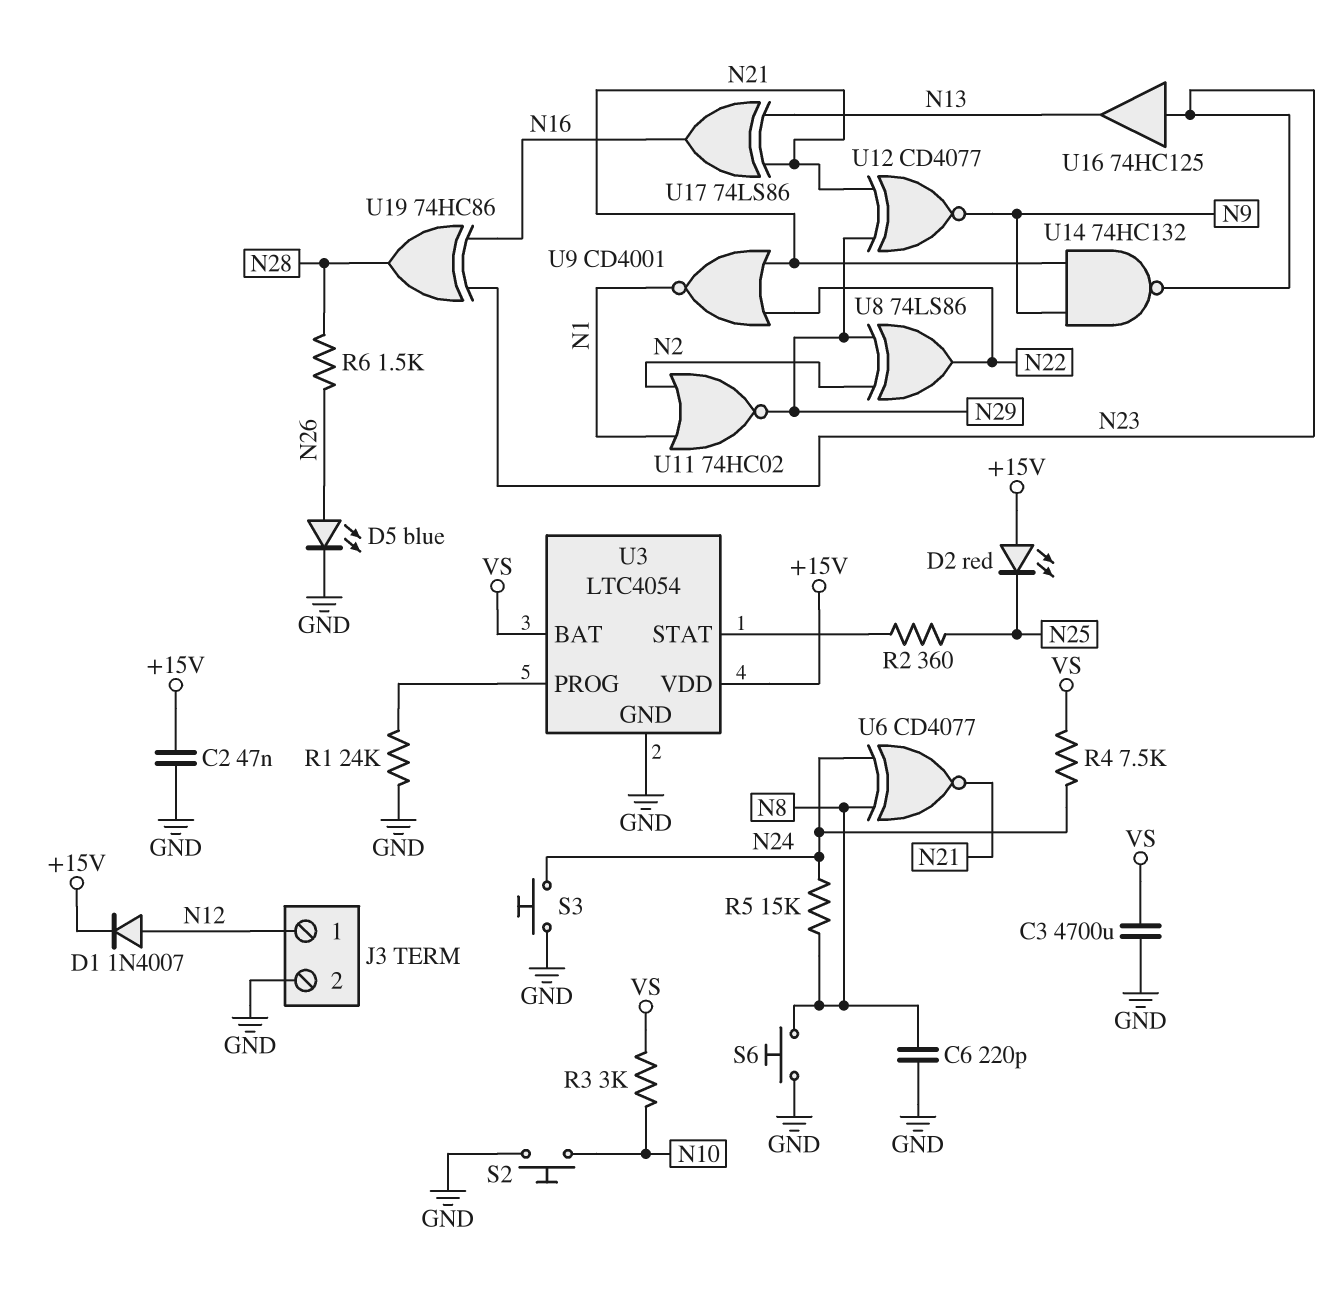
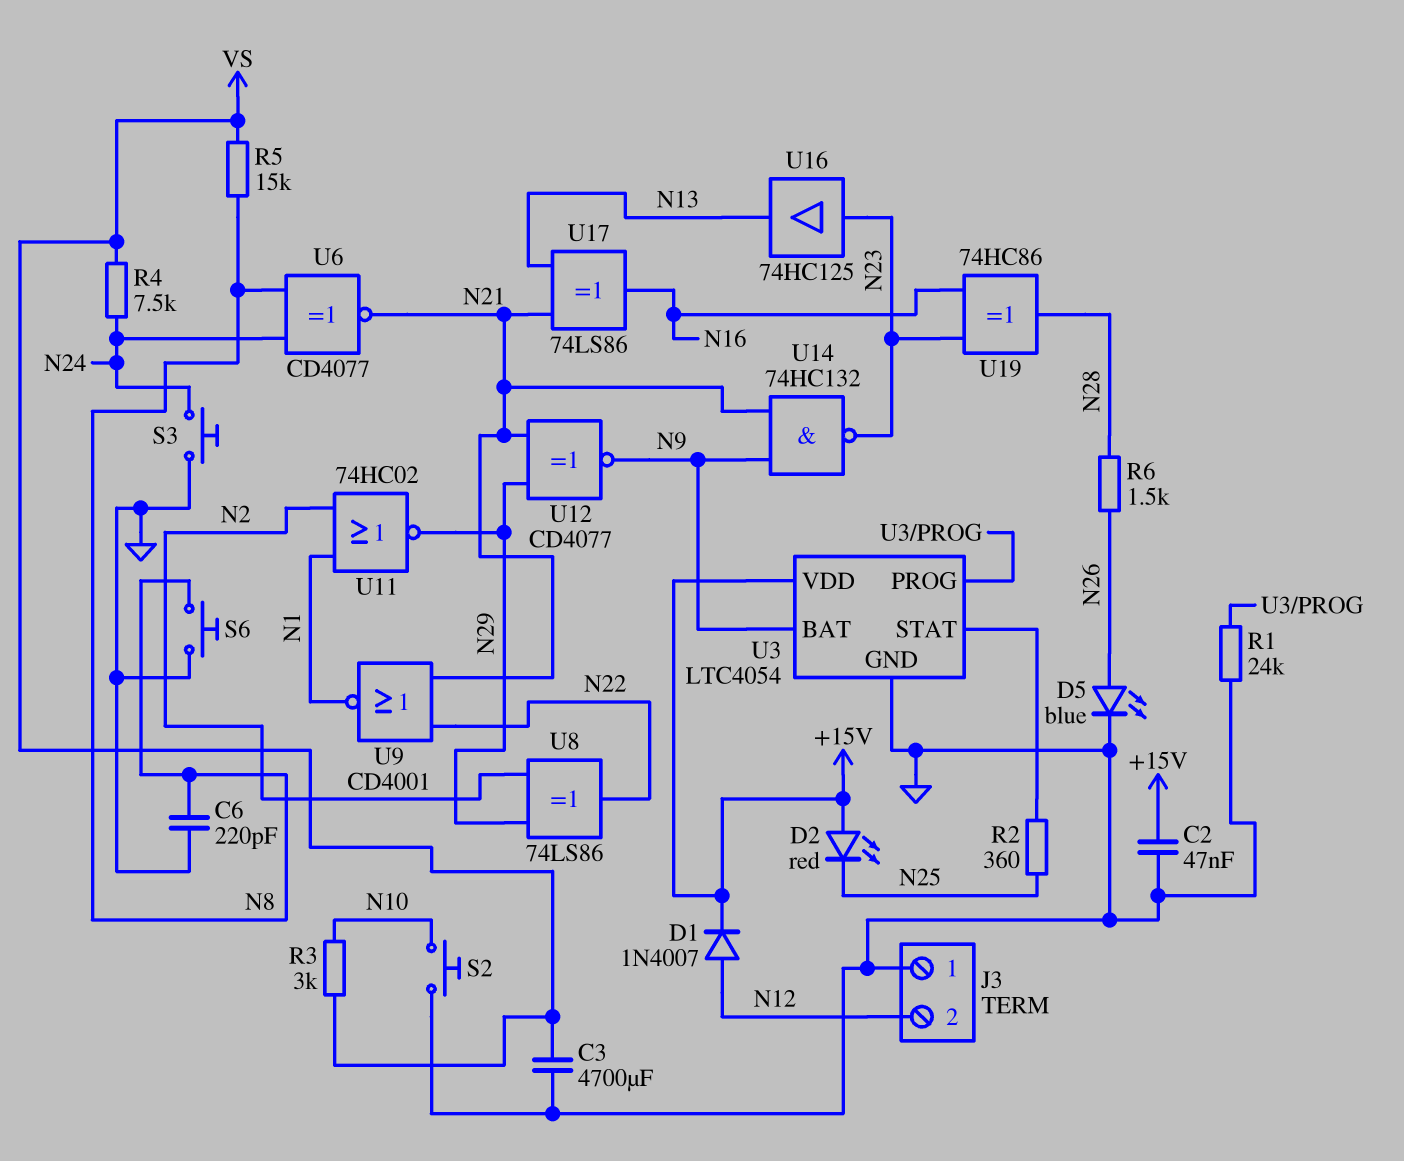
J3 pin 1: N12 -> GND
J3 pin 2: GND -> N12
R5: 15k (N8, N24) -> 15k (N8, VS)
U3 pin BAT: VS -> N9

